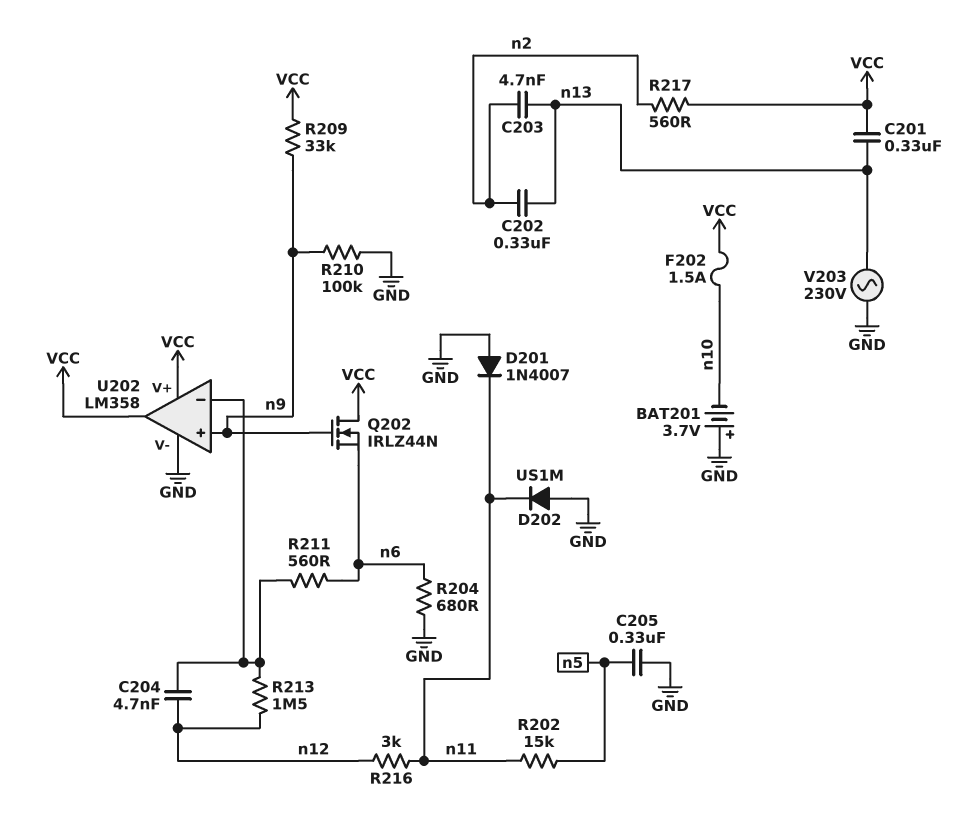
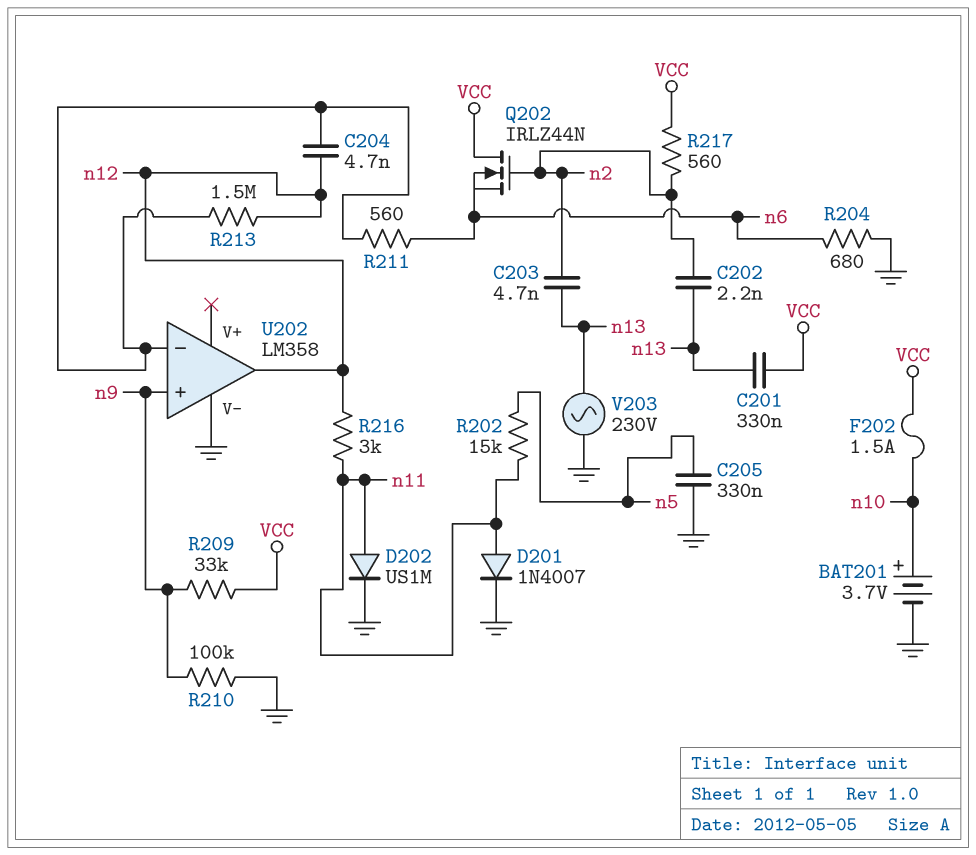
BAT201: 3.7V (plus GND, minus n10) -> 3.7V (plus n10, minus GND)
C202: 330nF (n2, n13) -> 2.2nF (n2, n13)
D201: diode 1N4007 (A GND, K n11) -> diode 1N4007 (A n11, K GND)
D202: diode US1M (A GND, K n11) -> diode US1M (A n11, K GND)
Q202: NMOS IRLZ44N (G n9, D VCC, S n6) -> NMOS IRLZ44N (G n2, D VCC, S n6)
U202 pin V+: VCC -> none
U202 pin out: VCC -> n12

